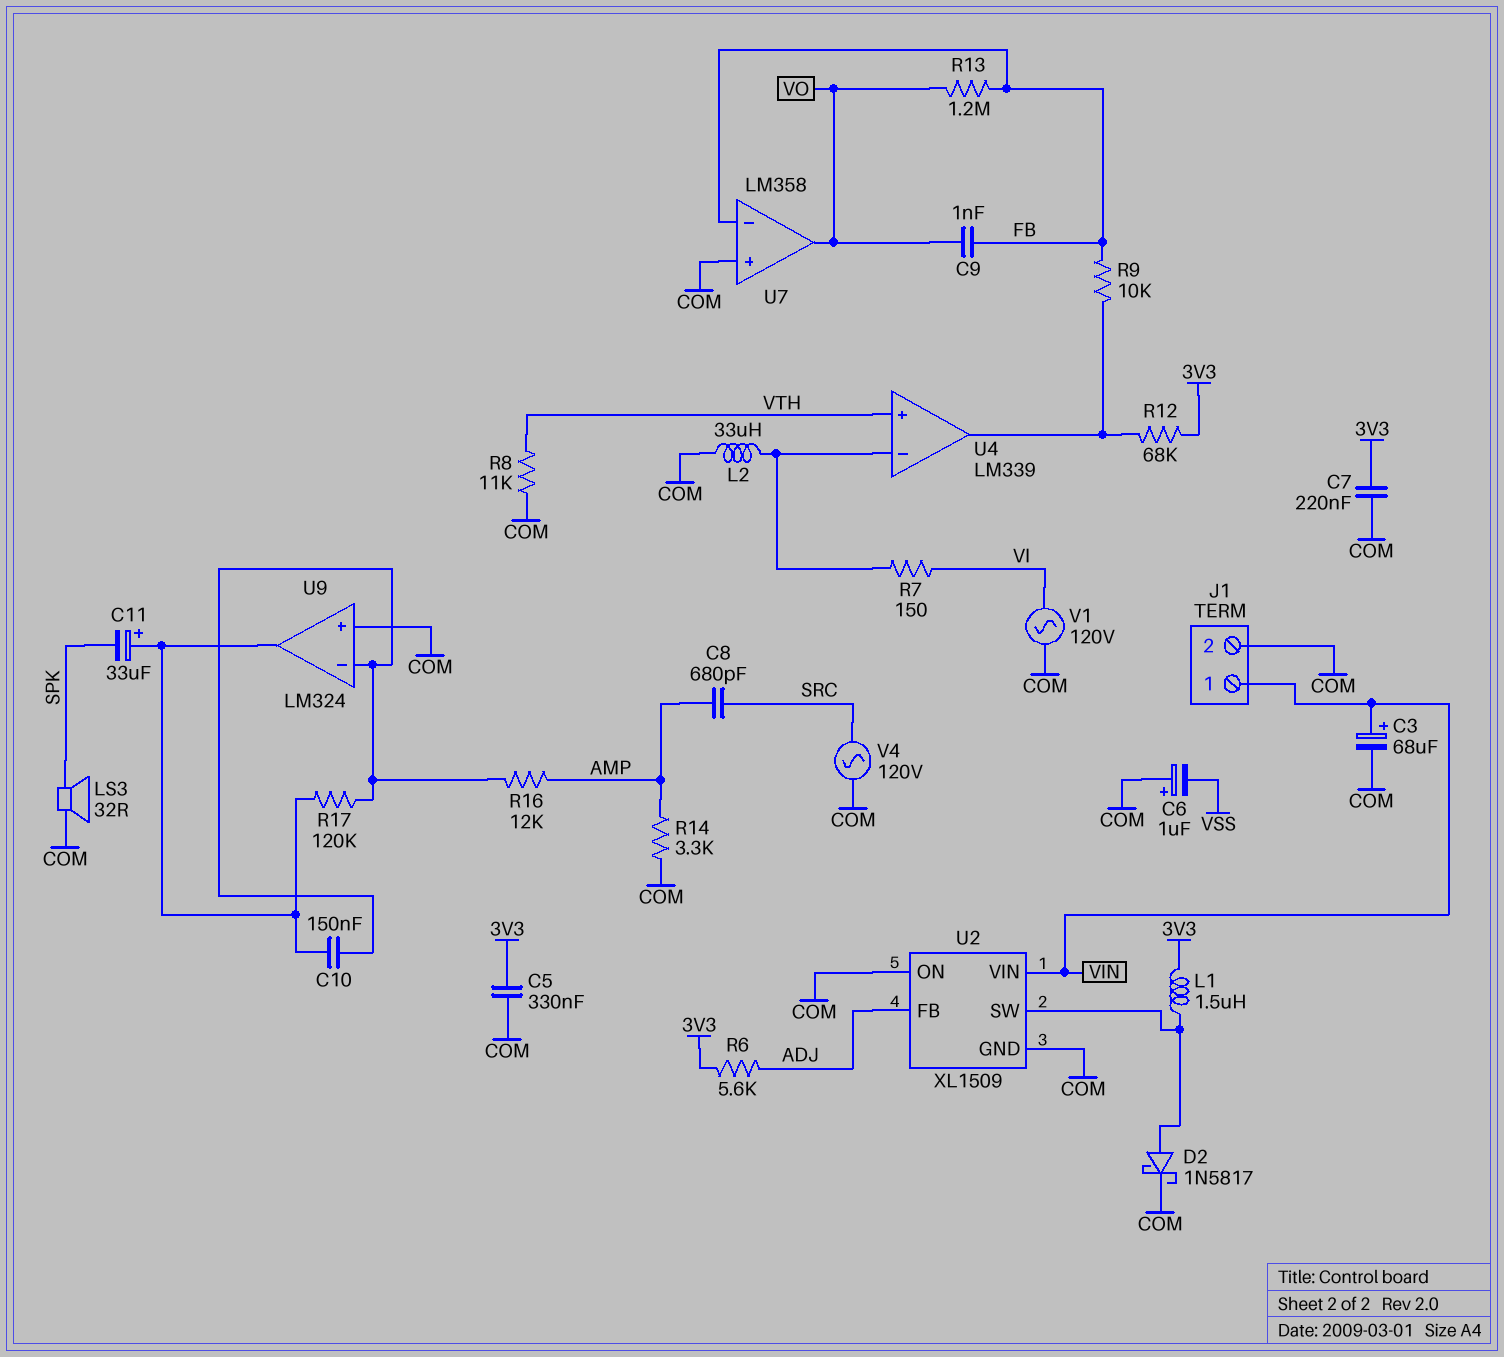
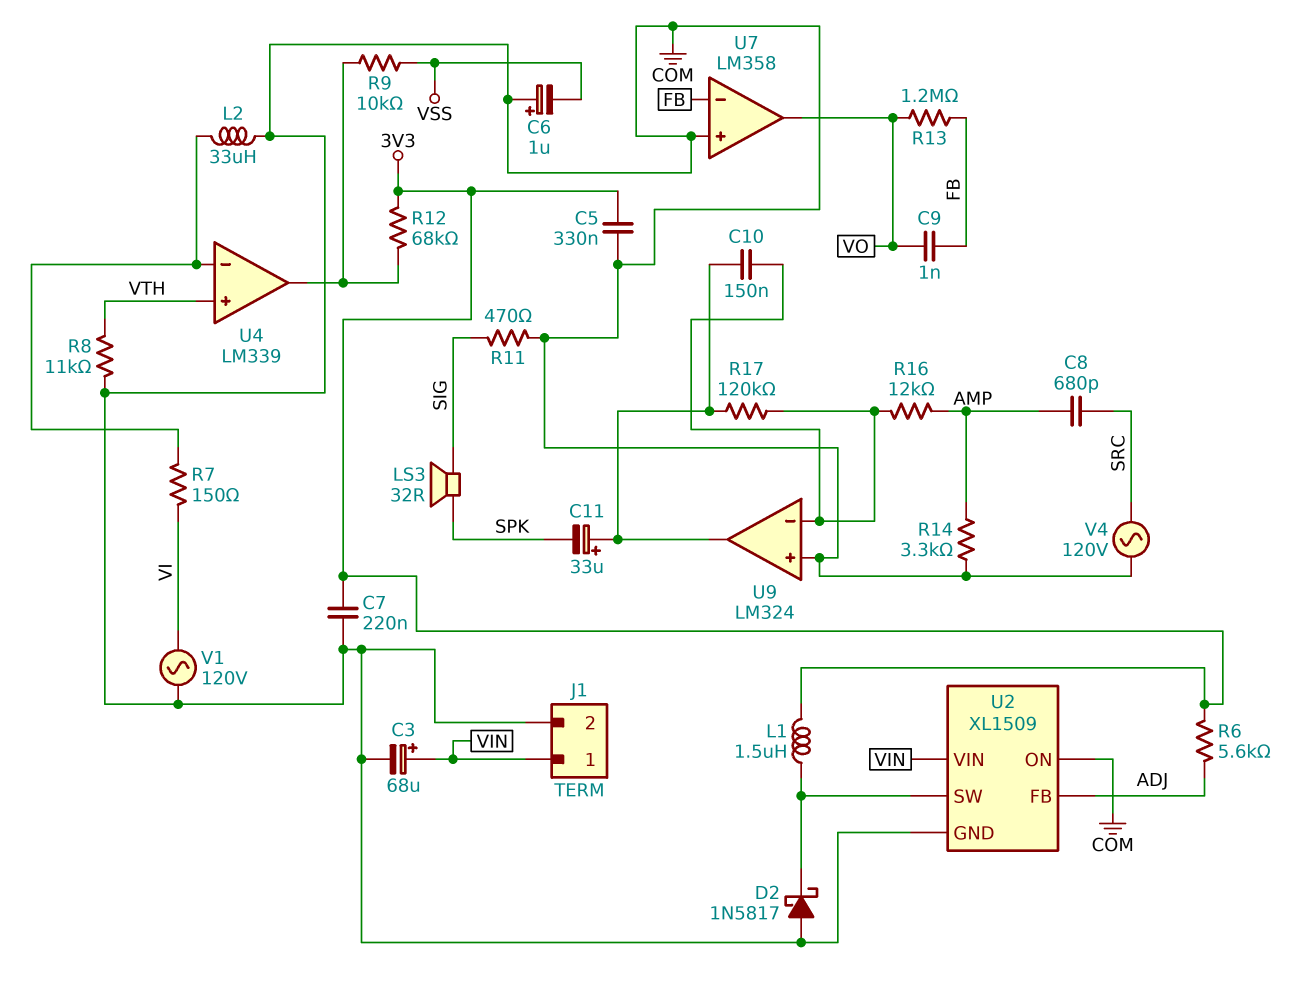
D2: schottky 1N5817 (A U2/SW, K COM) -> schottky 1N5817 (A COM, K U2/SW)
LS3: speaker 32R (COM, SPK) -> speaker 32R (SIG, SPK)
R9: 10k (FB, U4/out) -> 10k (U4/out, VSS)
R11: none -> 470 (COM, SIG)

